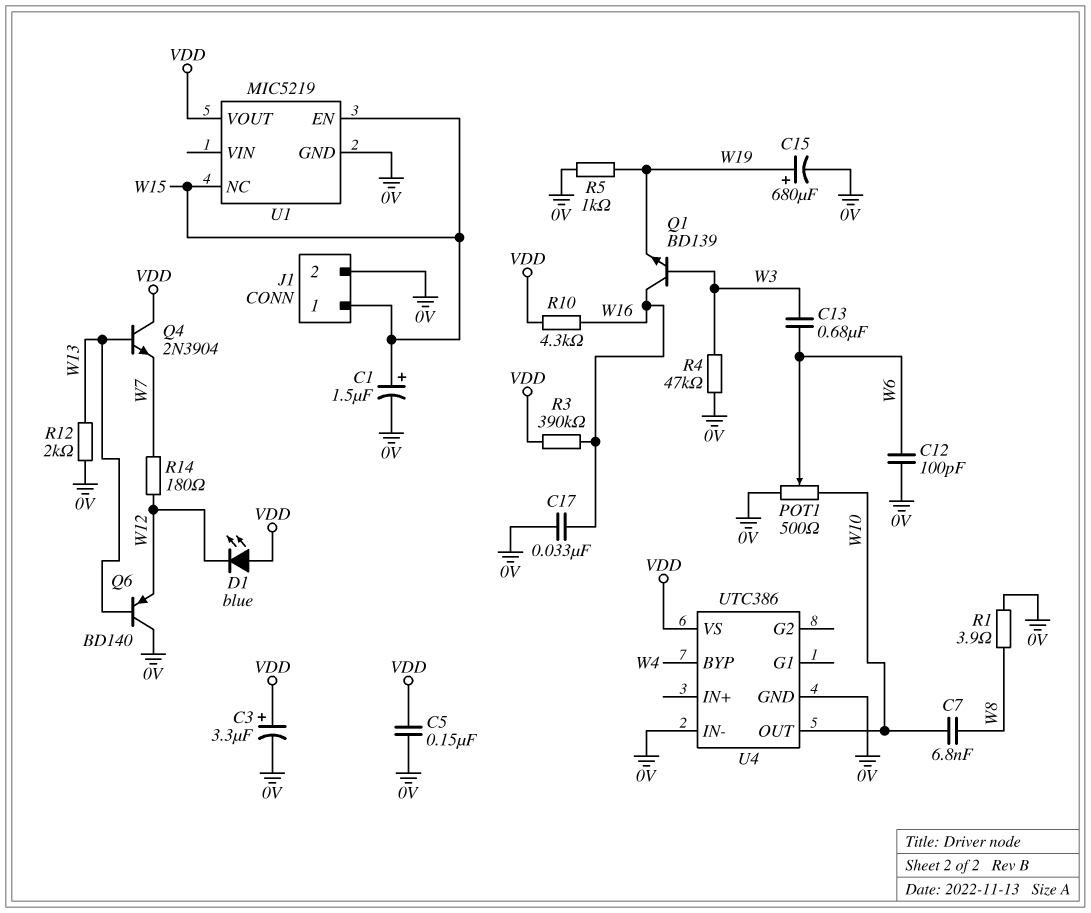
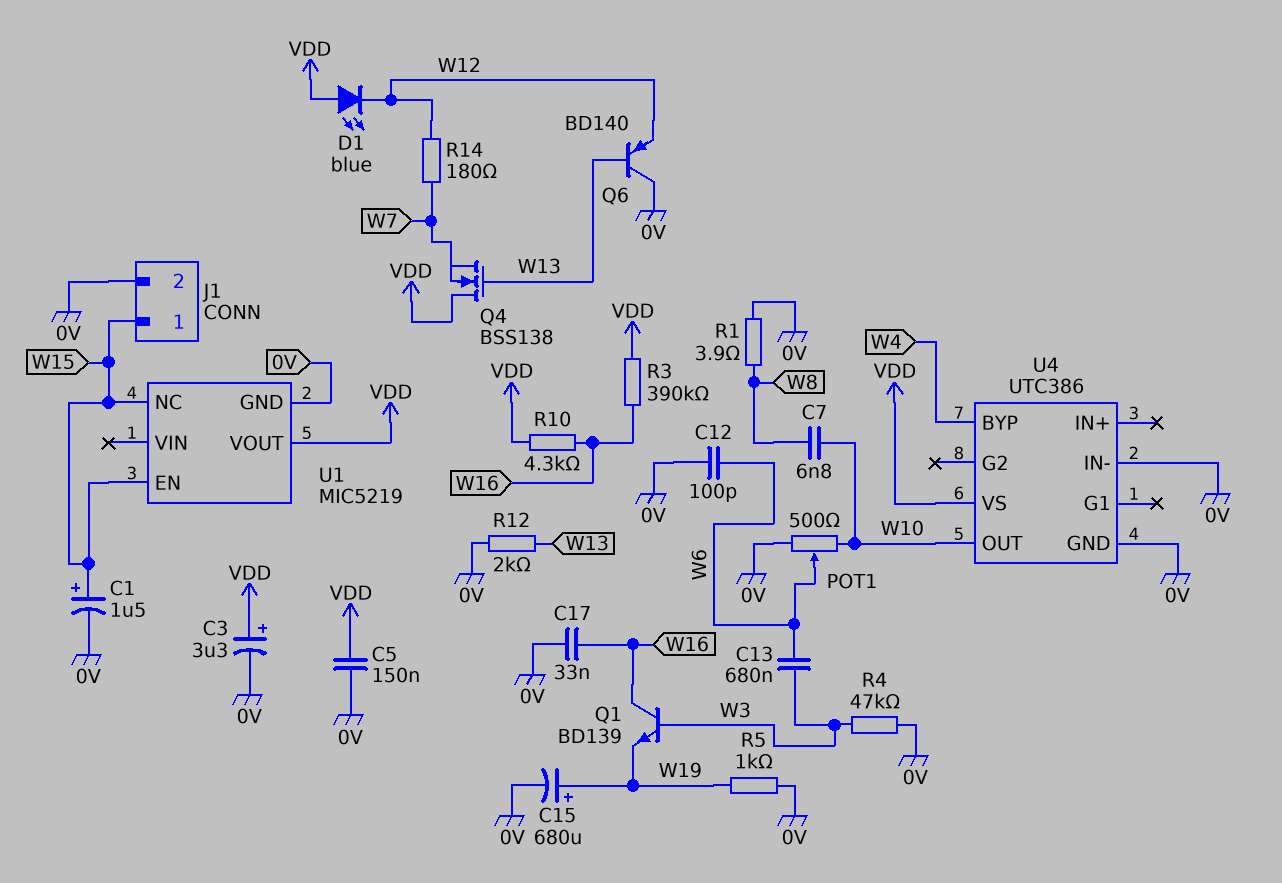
Q4: NPN 2N3904 (B W13, C VDD, E W7) -> NMOS BSS138 (G W13, D VDD, S W7)

